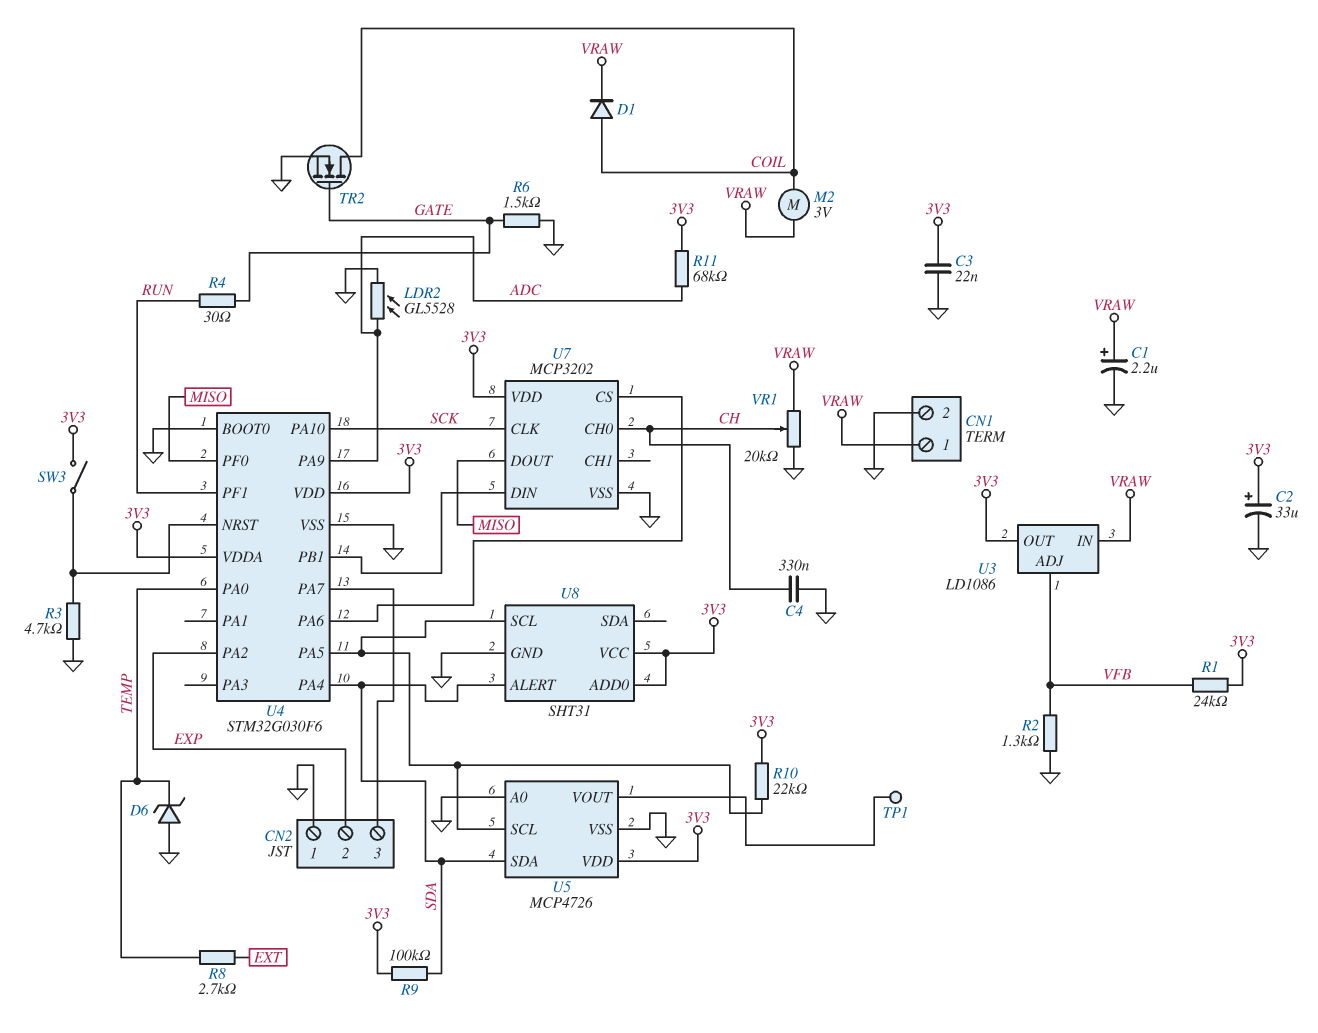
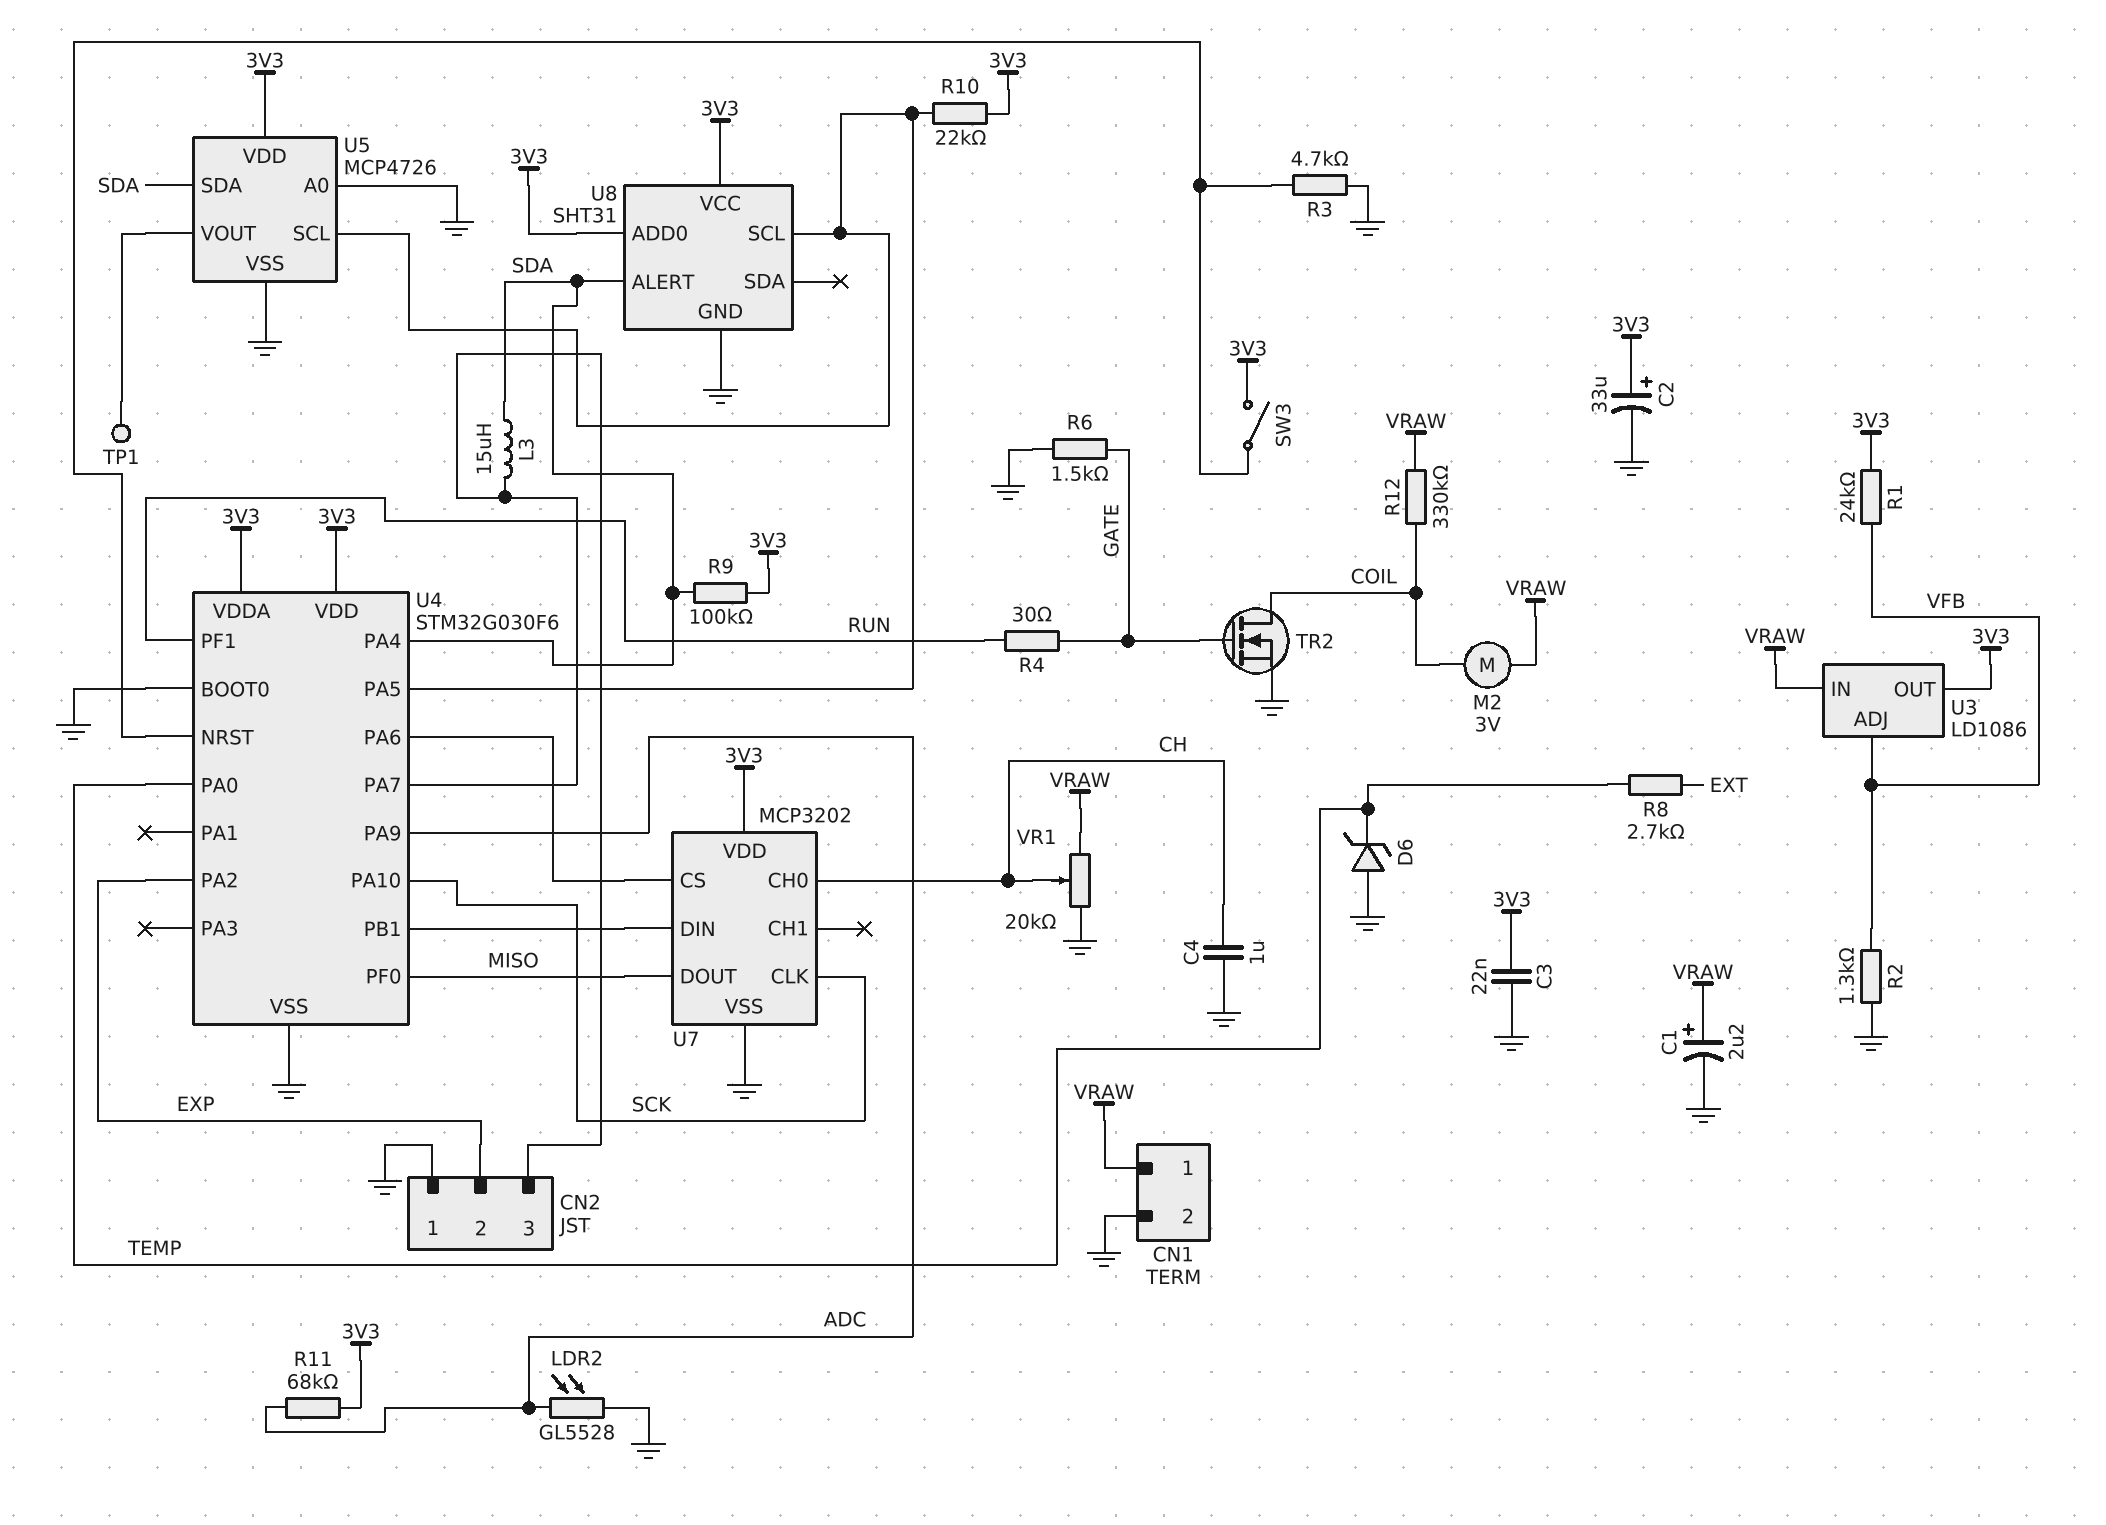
C4: 330nF (CH, GND) -> 1uF (CH, GND)
D1: diode (A COIL, K VRAW) -> none
L3: none -> 15uH (CN2/3, SDA)
R12: none -> 330k (COIL, VRAW)

